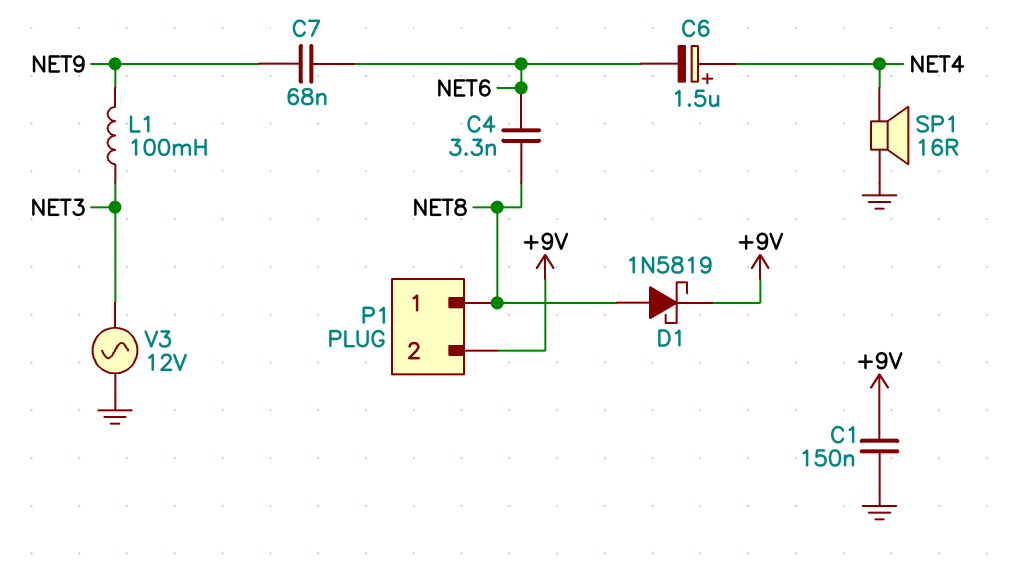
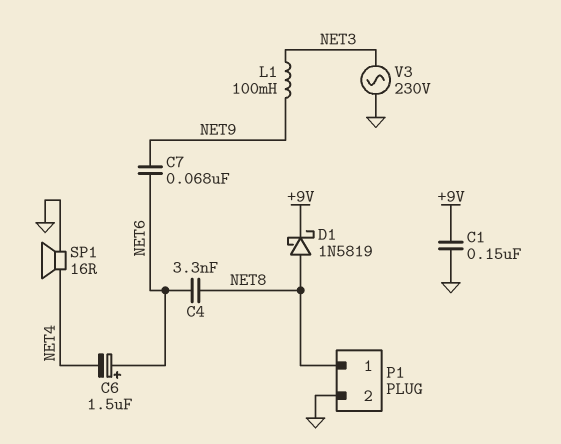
C6: 1.5uF (plus NET4, minus NET6) -> 1.5uF (plus NET6, minus NET4)
P1 pin 2: +9V -> GND
V3: AC 12V (GND, NET3) -> AC 230V (GND, NET3)

